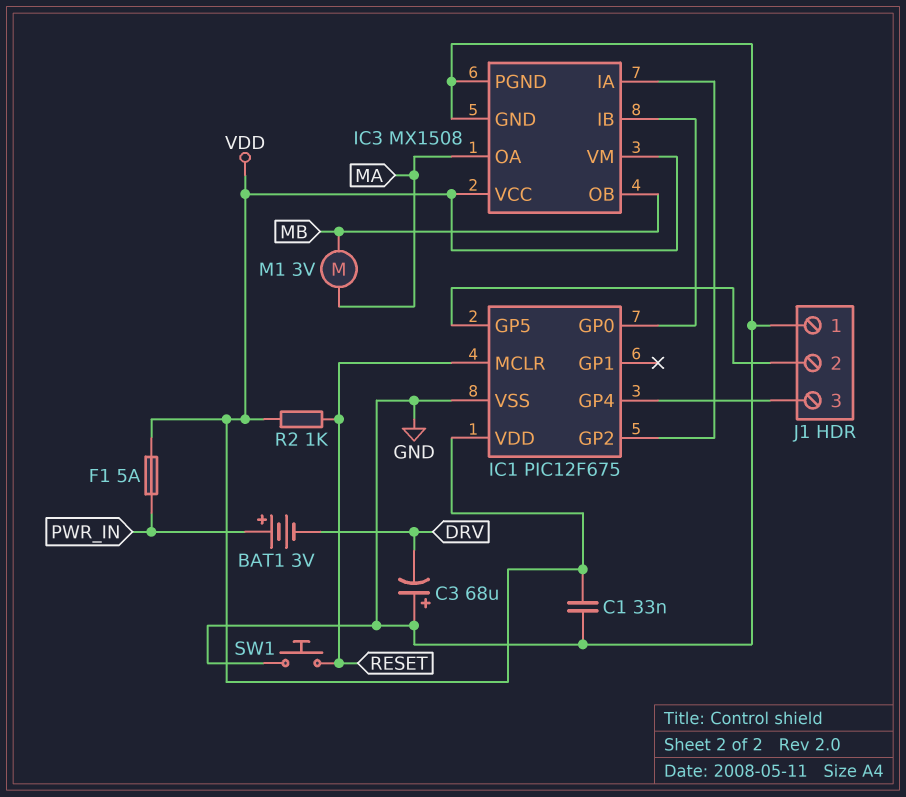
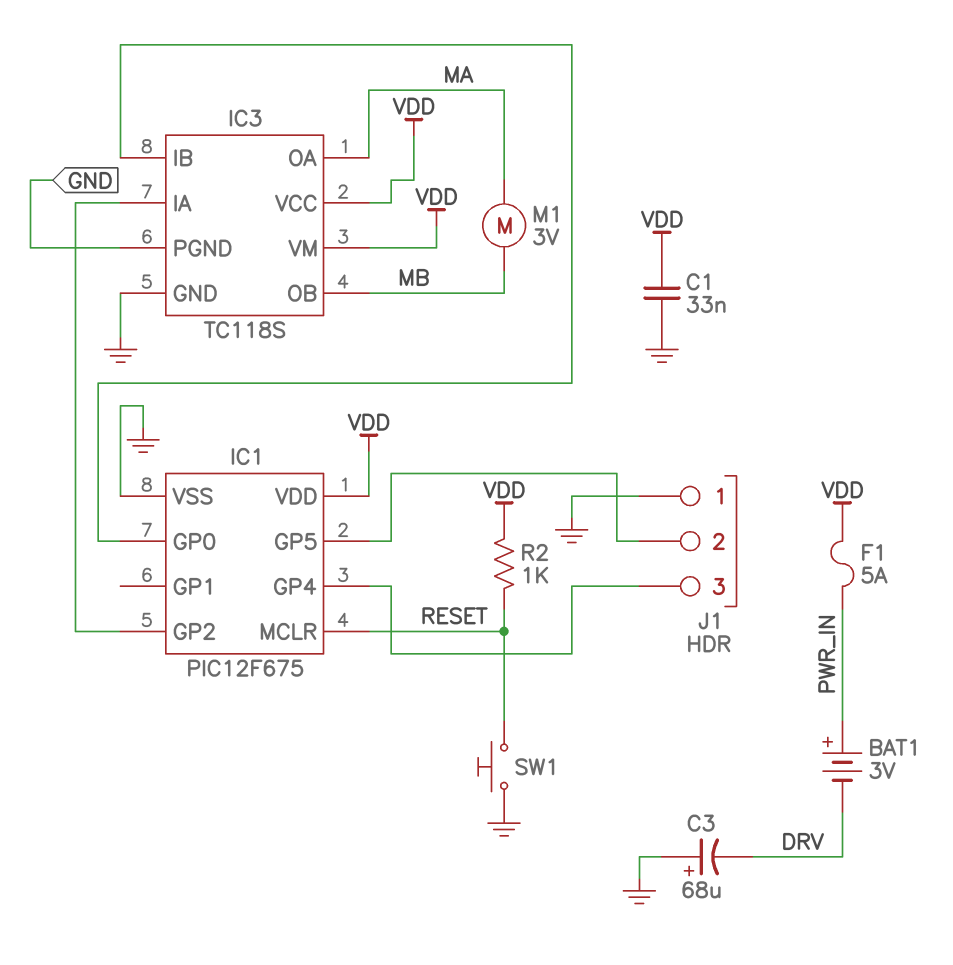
IC3: MX1508 -> TC118S

